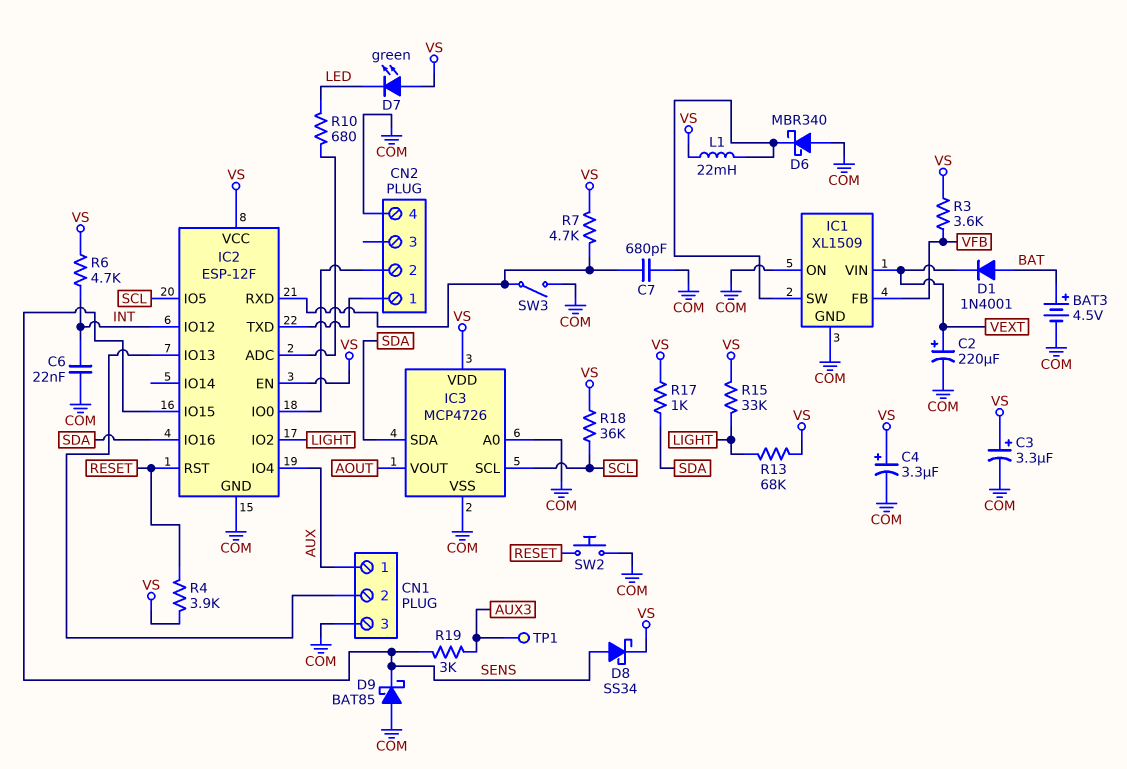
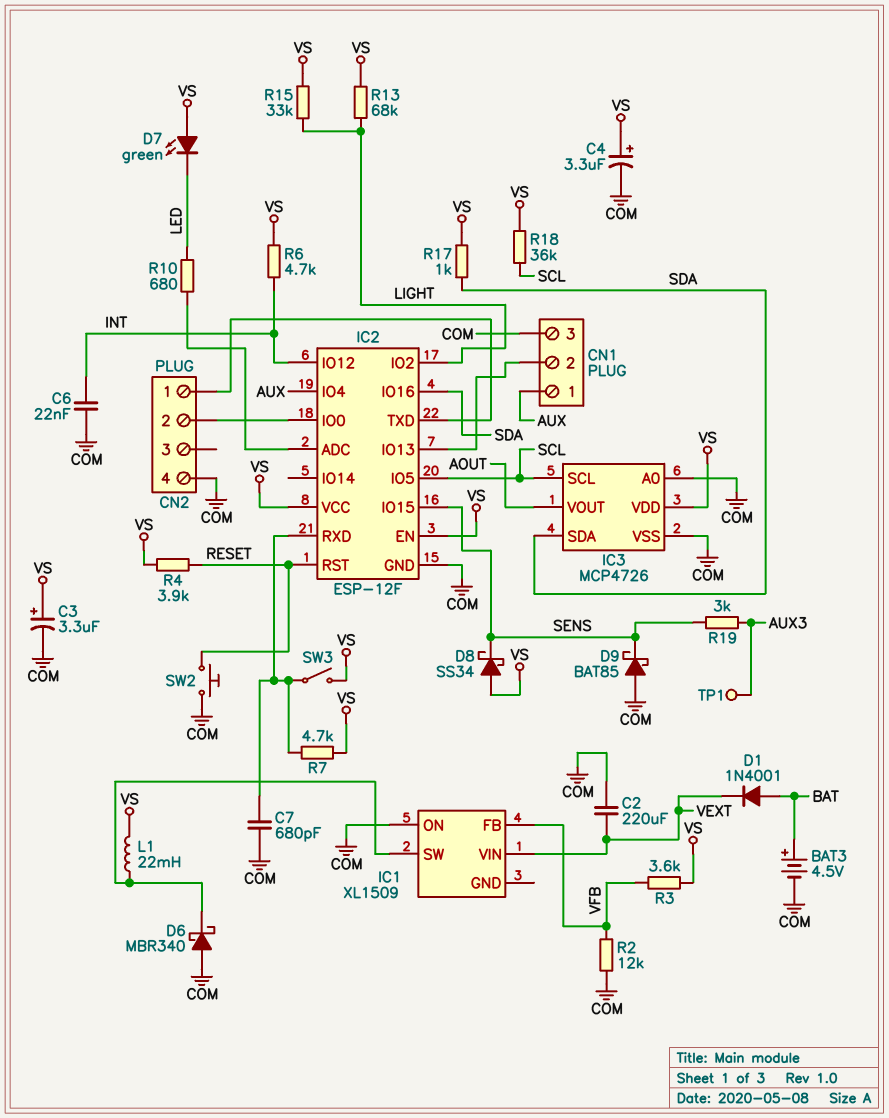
C2: 220uF (plus VEXT, minus COM) -> 220uF (COM, VEXT)
D8: schottky SS34 (A SENS, K VS) -> schottky SS34 (A VS, K SENS)
IC1 pin GND: COM -> none
R2: none -> 12k (COM, VFB)
SW3: switch (COM, IC2/RXD) -> switch (IC2/RXD, VS)

